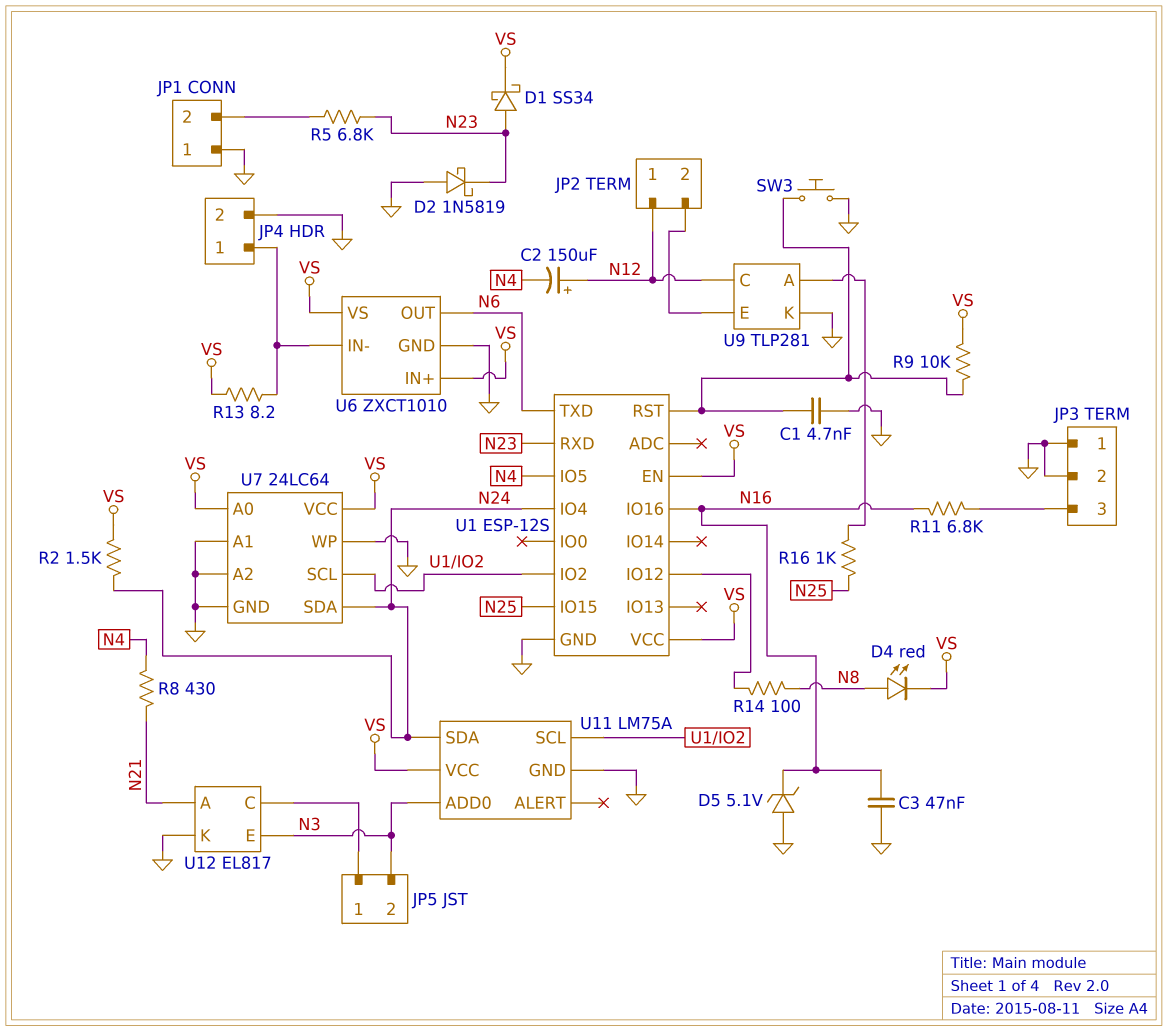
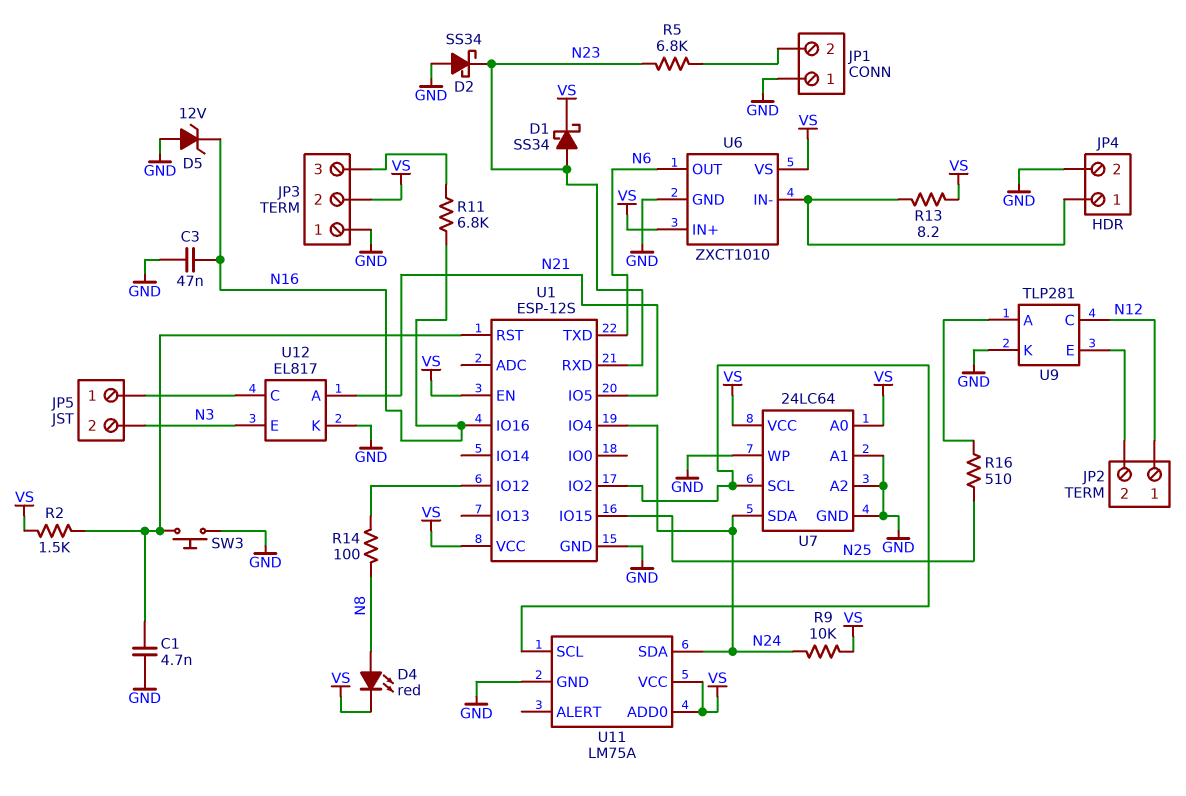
C2: 150uF (plus N12, minus N4) -> none
D2: schottky 1N5819 (A GND, K N23) -> schottky SS34 (A GND, K N23)
D5: zener 5.1V (A GND, K N16) -> zener 12V (A GND, K N16)
JP3 pin 2: GND -> VS
R2: 1.5k (N24, VS) -> 1.5k (U1/RST, VS)
R8: 430 (N4, N21) -> none
R9: 10k (U1/RST, VS) -> 10k (N24, VS)
R16: 1k (N25, U9/A) -> 510 (N25, U9/A)
U1 pin IO5: N4 -> N21
U11 pin ADD0: N3 -> VS

